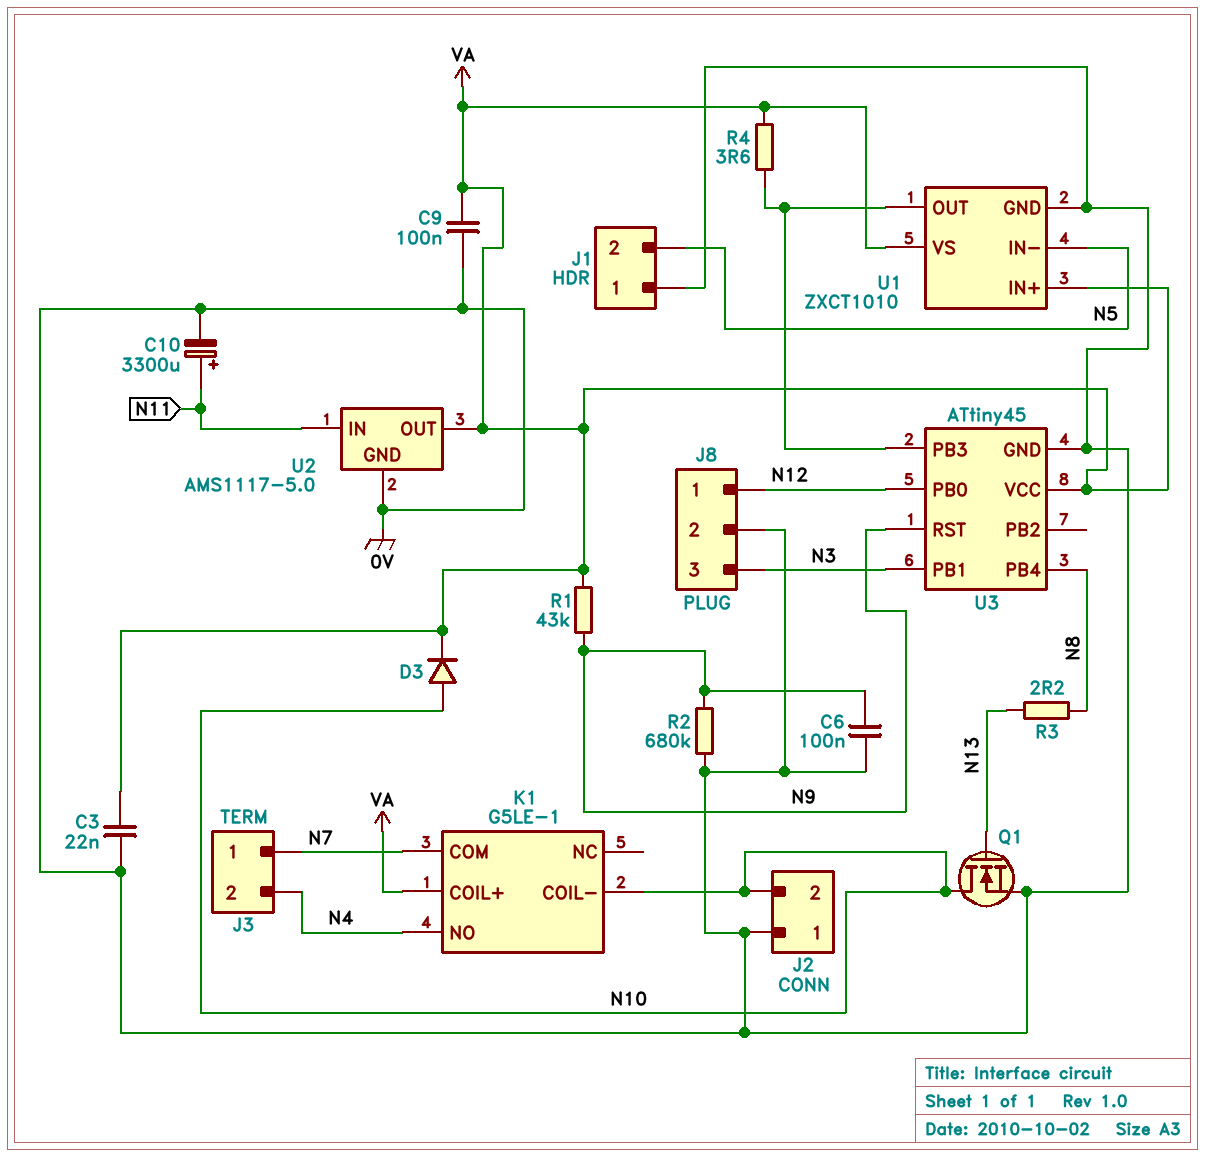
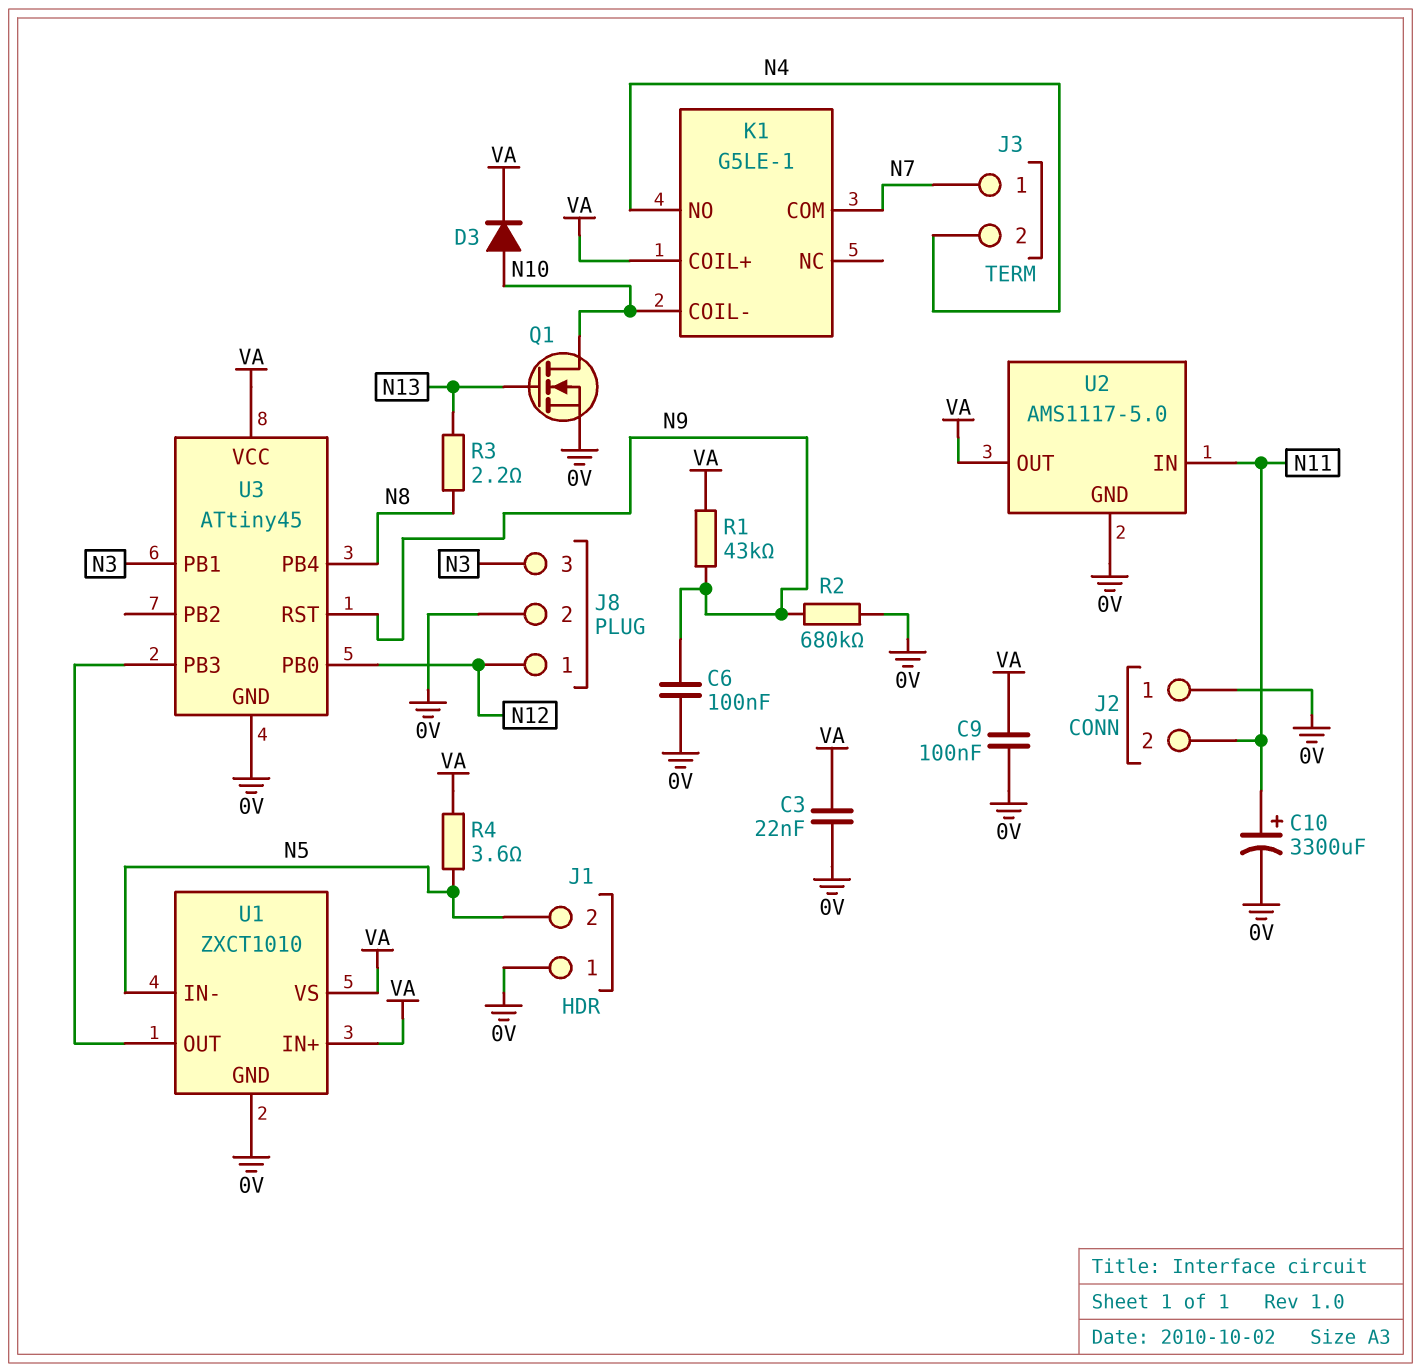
J2 pin 2: N10 -> N11
R4: 3.6 (U1/OUT, VA) -> 3.6 (N5, VA)

